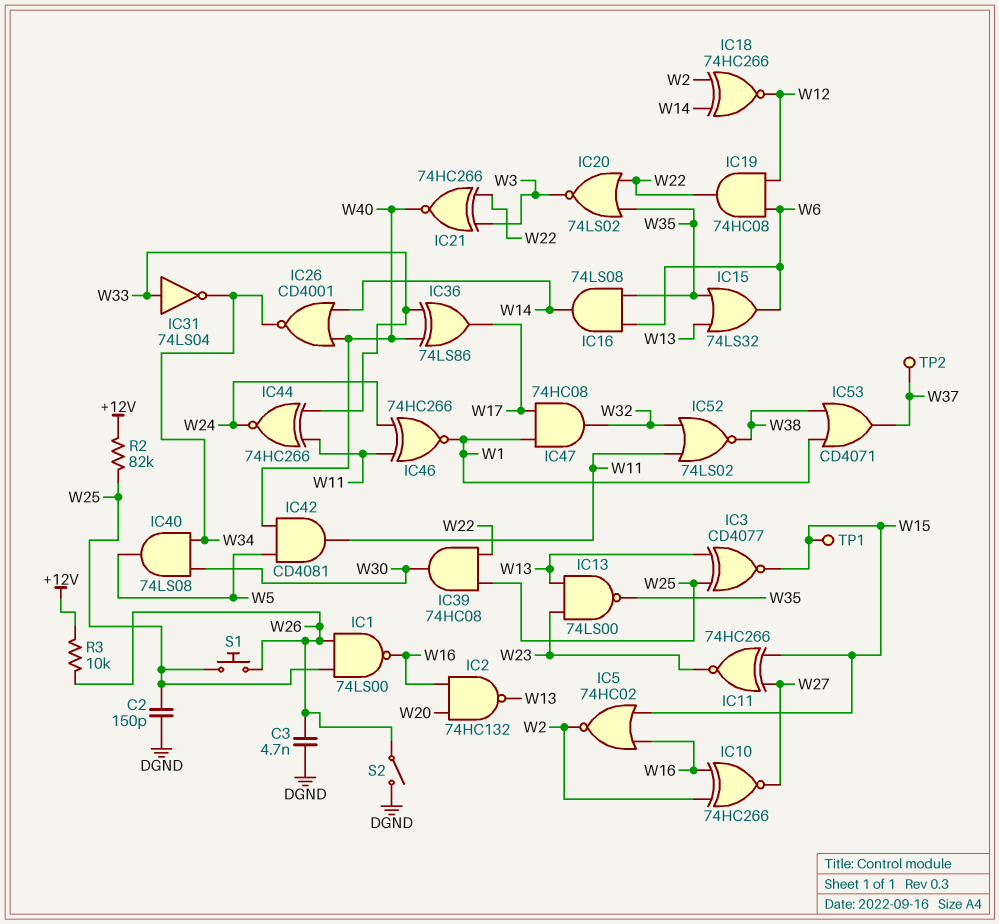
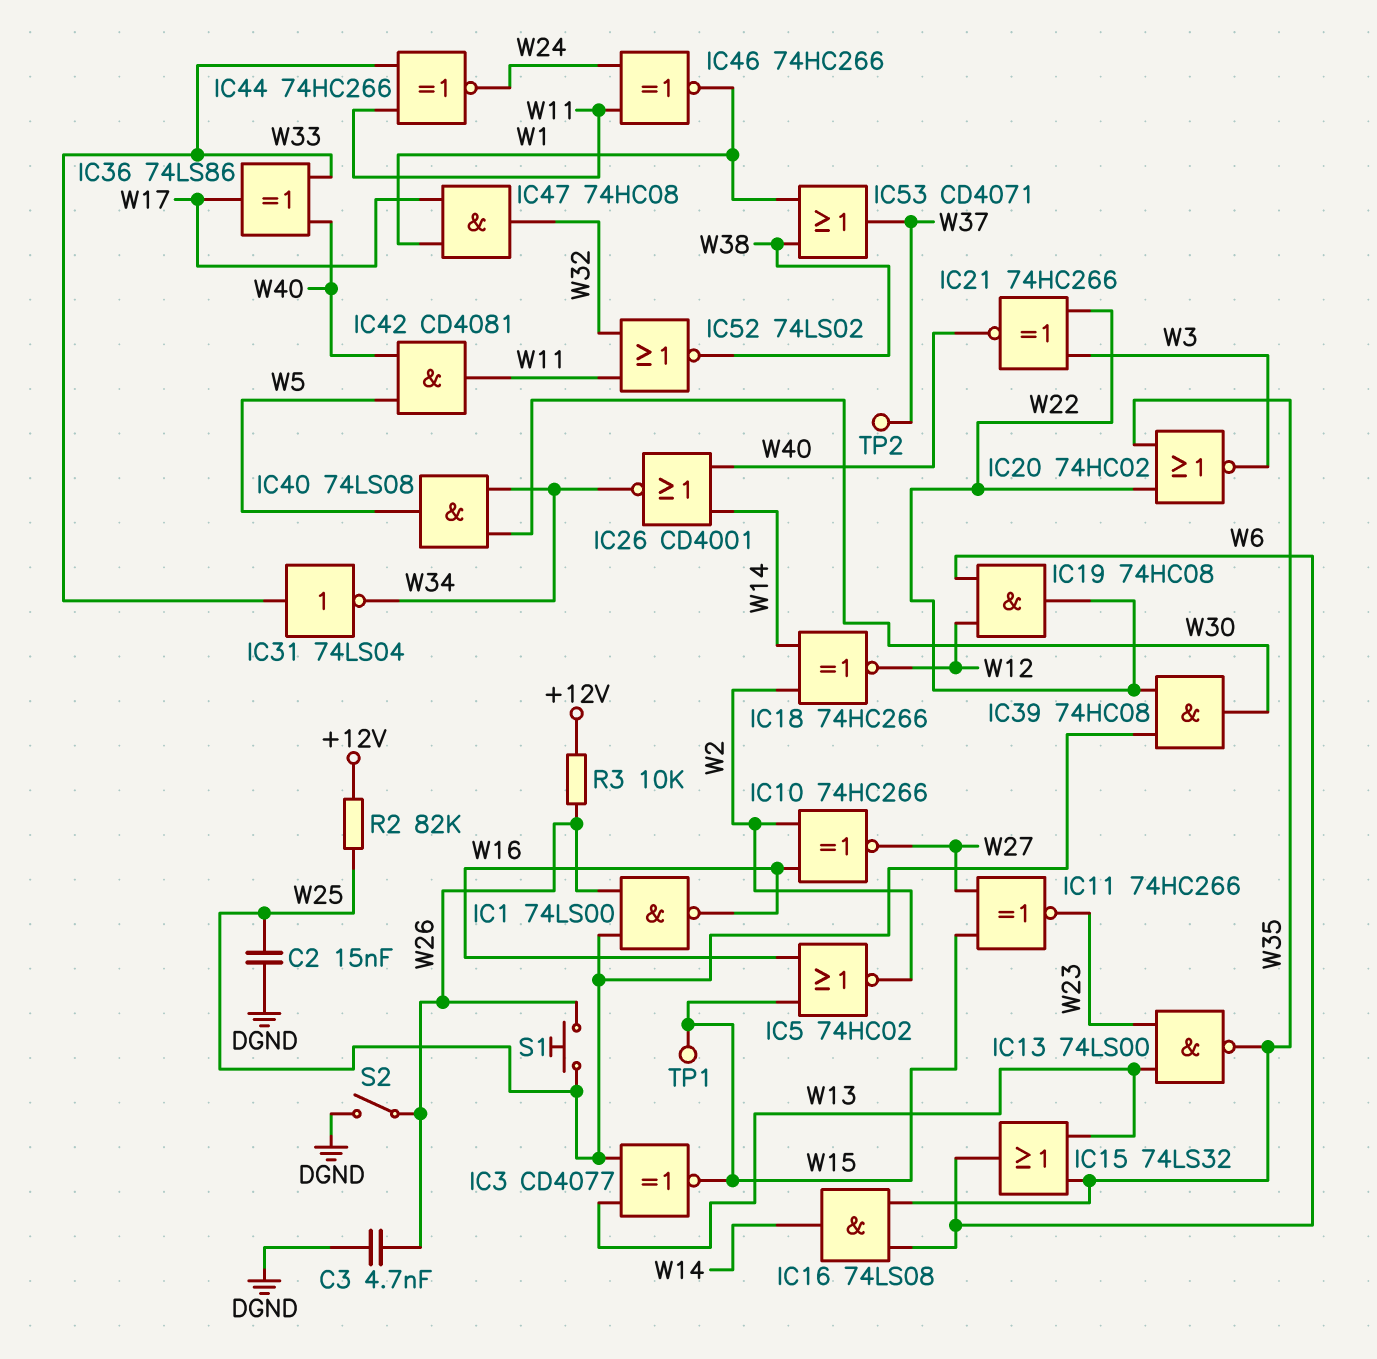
C2: 150pF (DGND, W25) -> 15nF (DGND, W25)
IC2: NAND 74HC132 (in W16, in W20, out W13) -> none
IC20: NOR 74LS02 (in W22, in W35, out W3) -> NOR 74HC02 (in W22, in W35, out W3)

